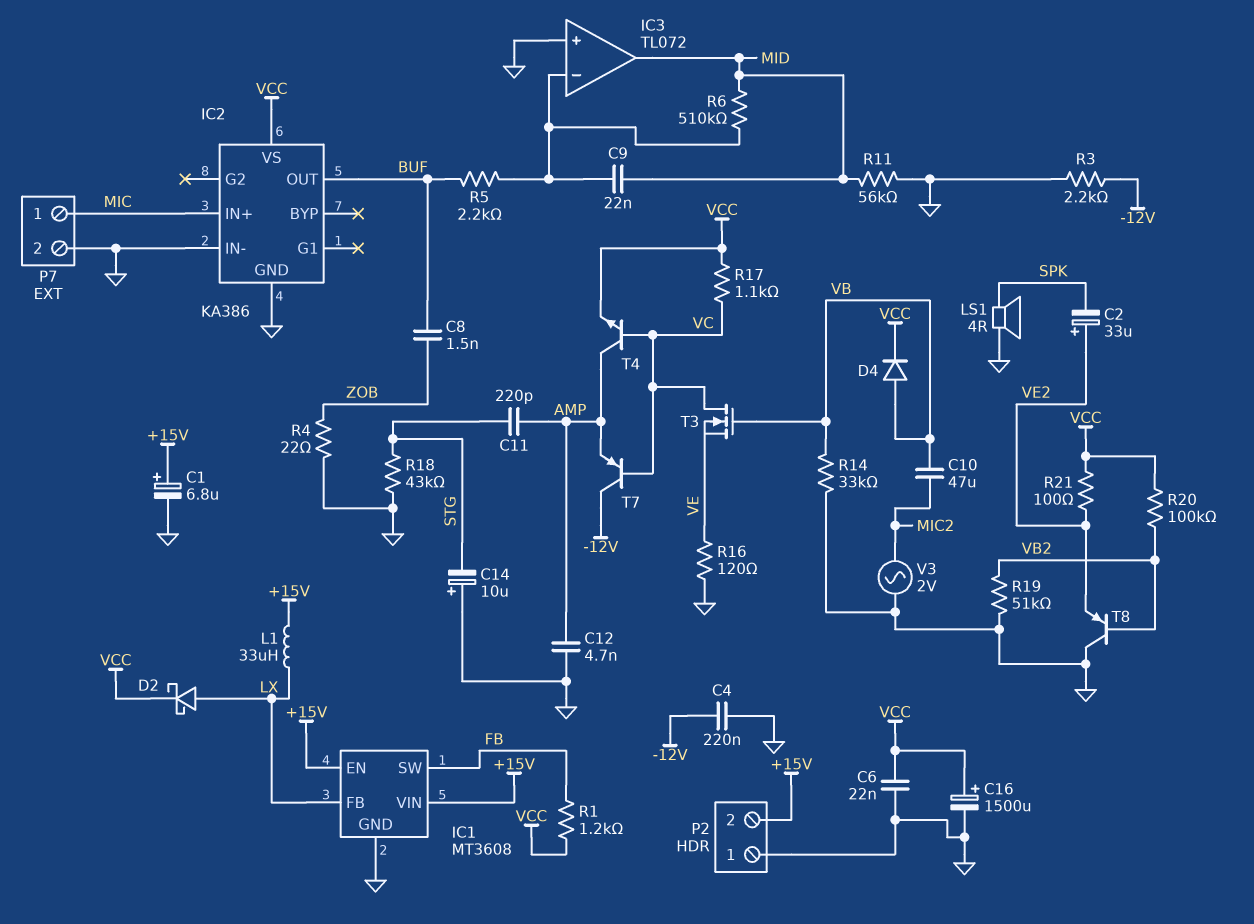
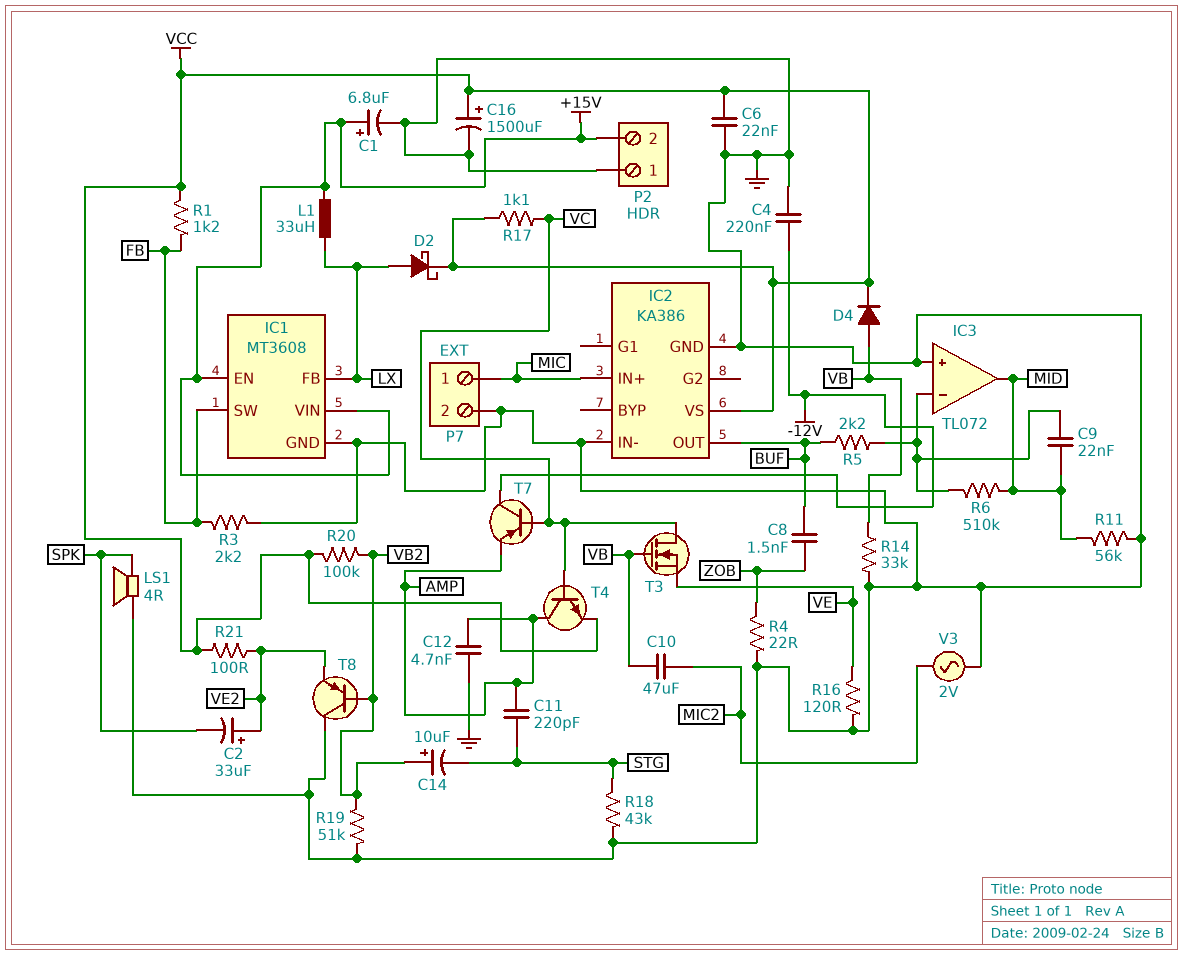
C14: 10uF (plus GND, minus STG) -> 10uF (plus VB2, minus STG)
R3: 2.2k (-12V, GND) -> 2.2k (FB, GND)

